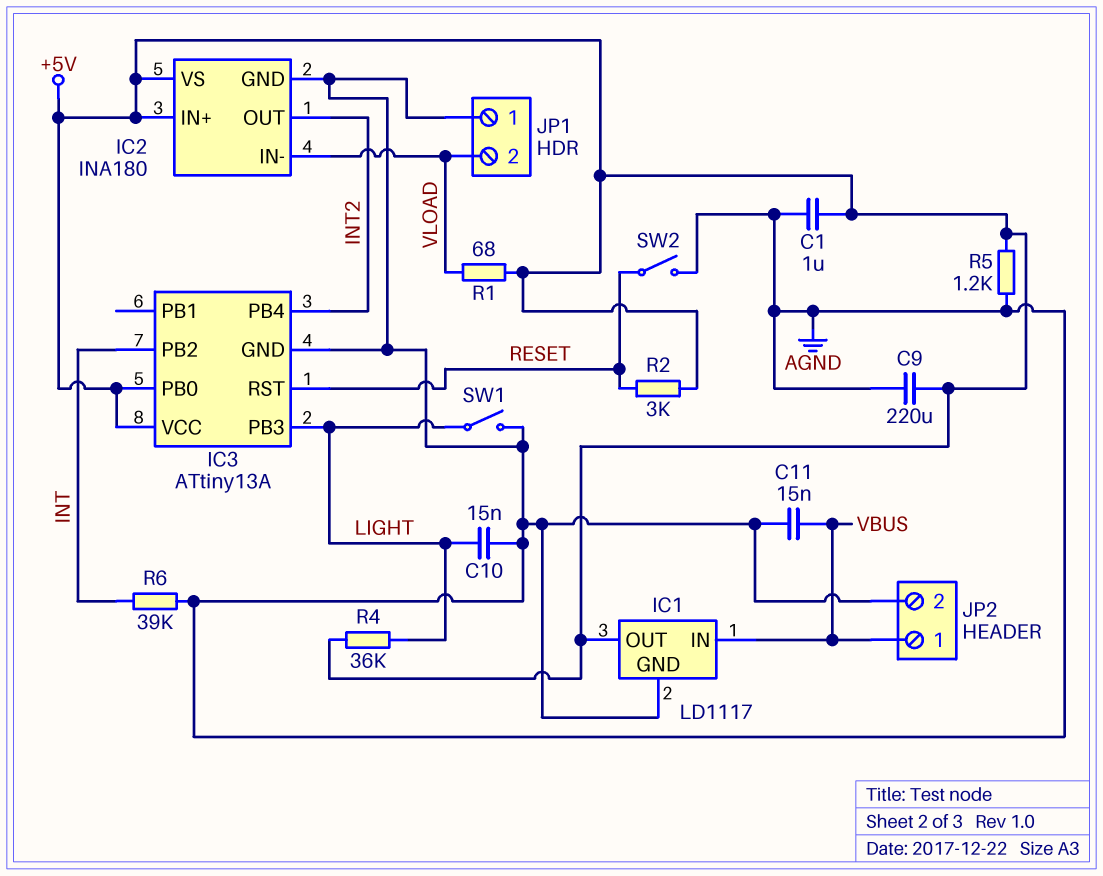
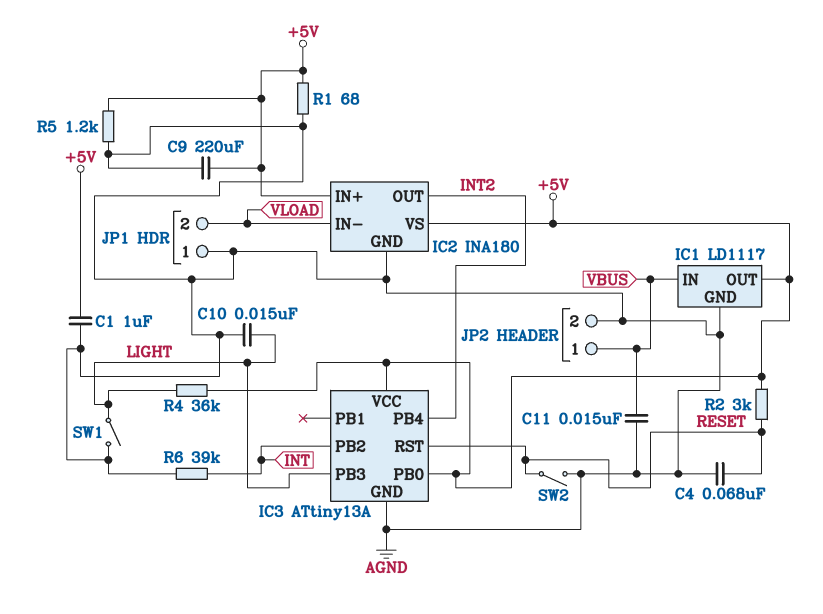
C4: none -> 68nF (AGND, RESET)
R1: 68 (+5V, VLOAD) -> 68 (+5V, AGND)

